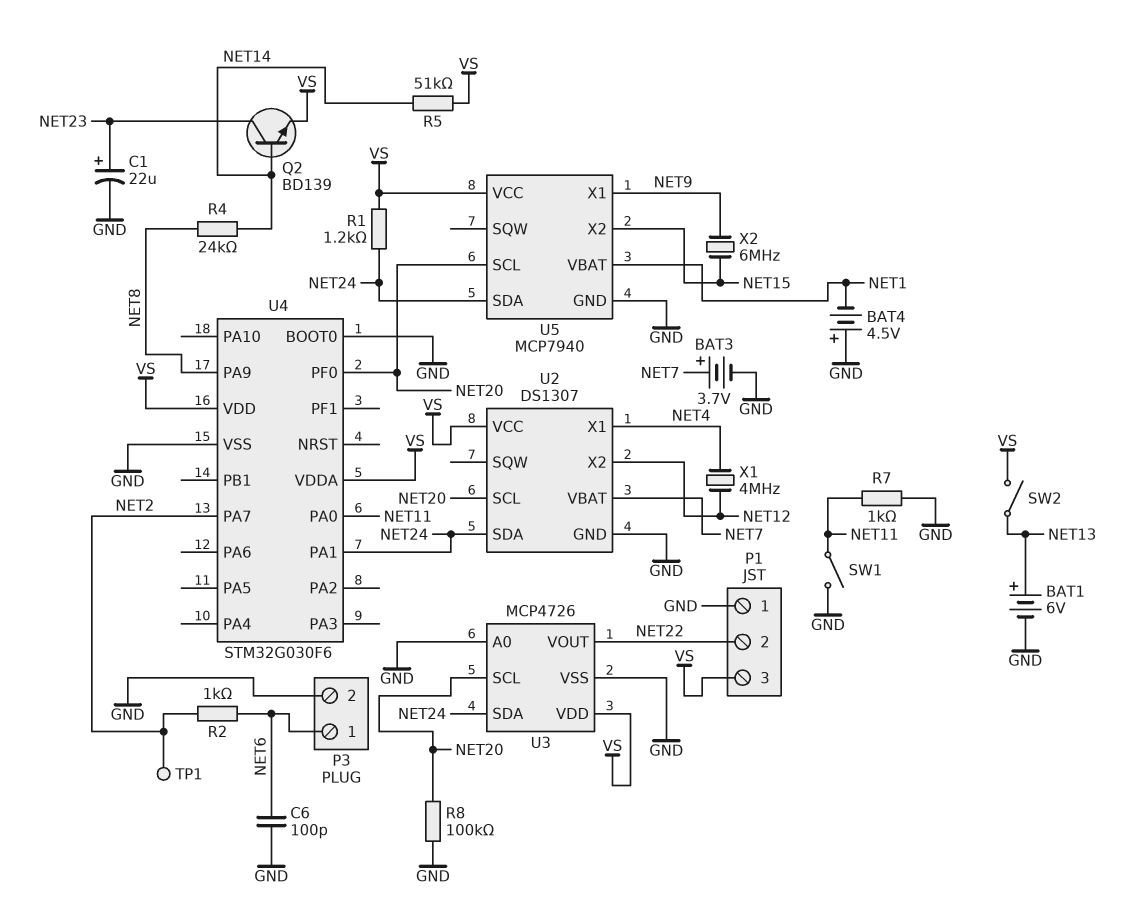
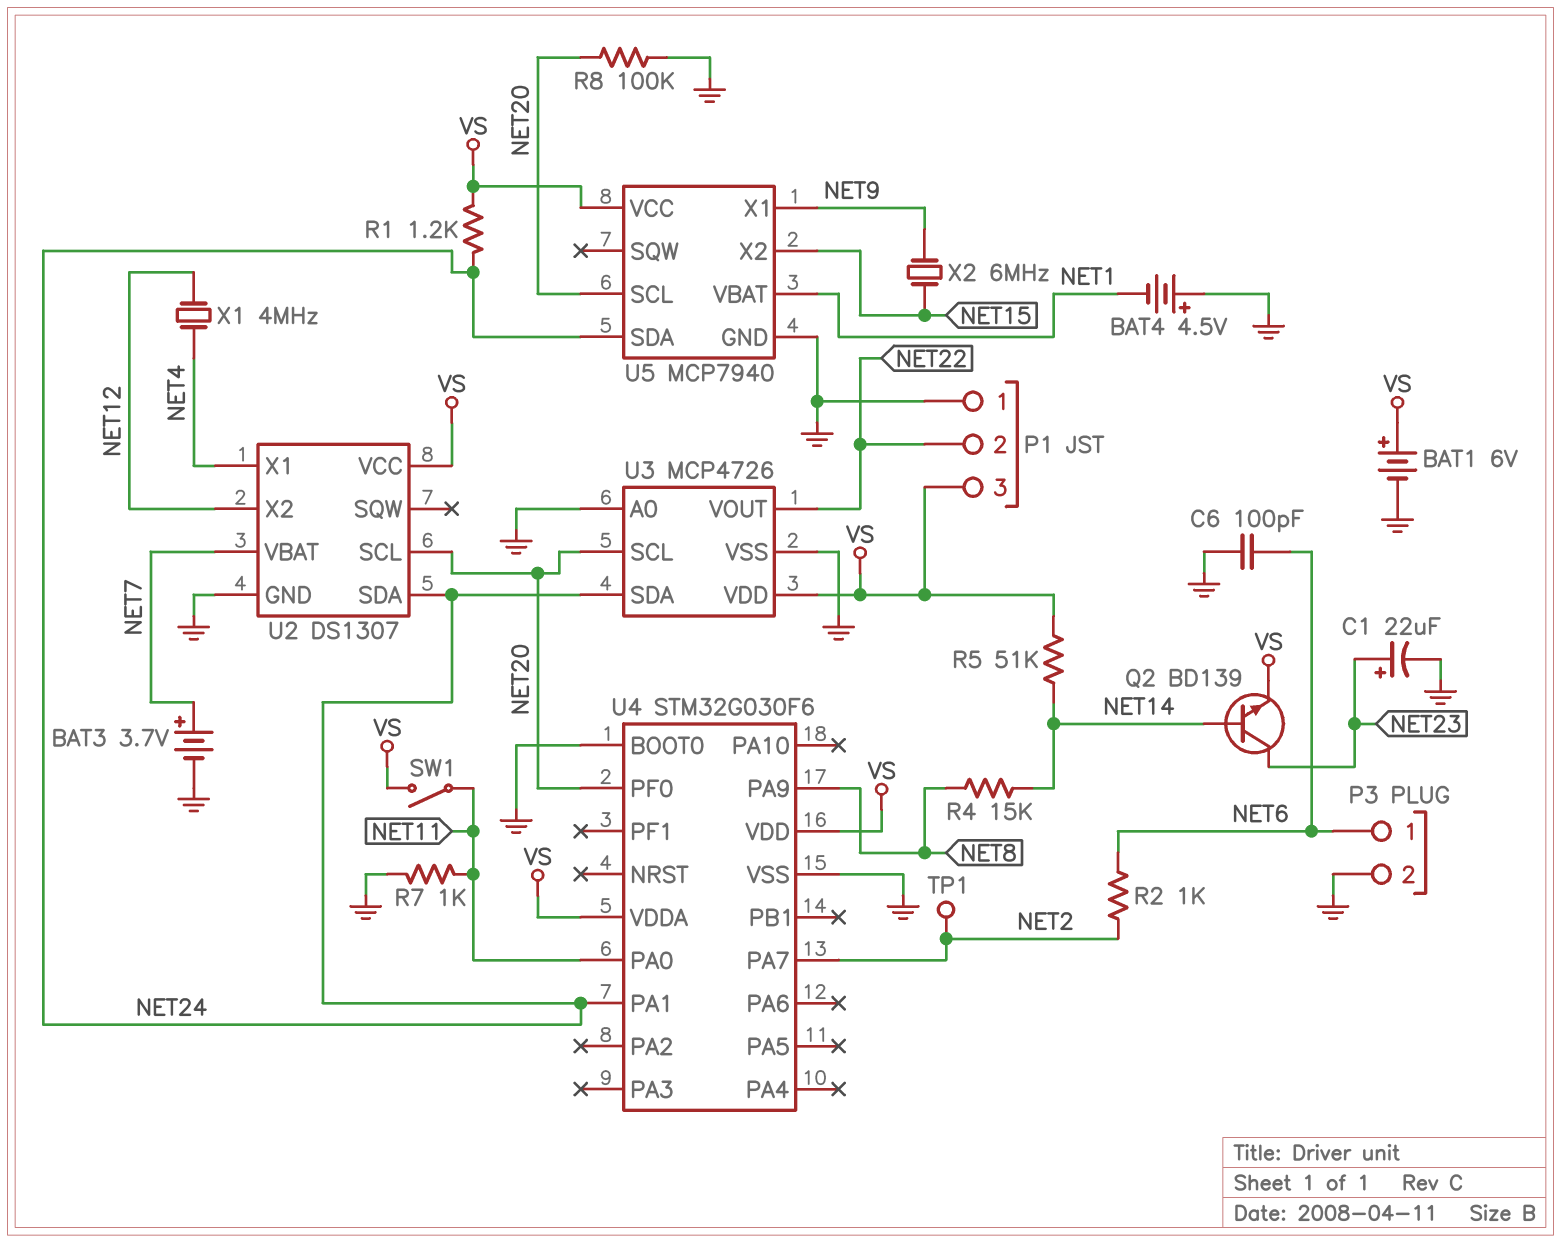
BAT1: 6V (plus NET13, minus GND) -> 6V (plus VS, minus GND)
R4: 24k (NET8, NET14) -> 15k (NET8, NET14)
SW1: switch (GND, NET11) -> switch (NET11, VS)
SW2: switch (NET13, VS) -> none

